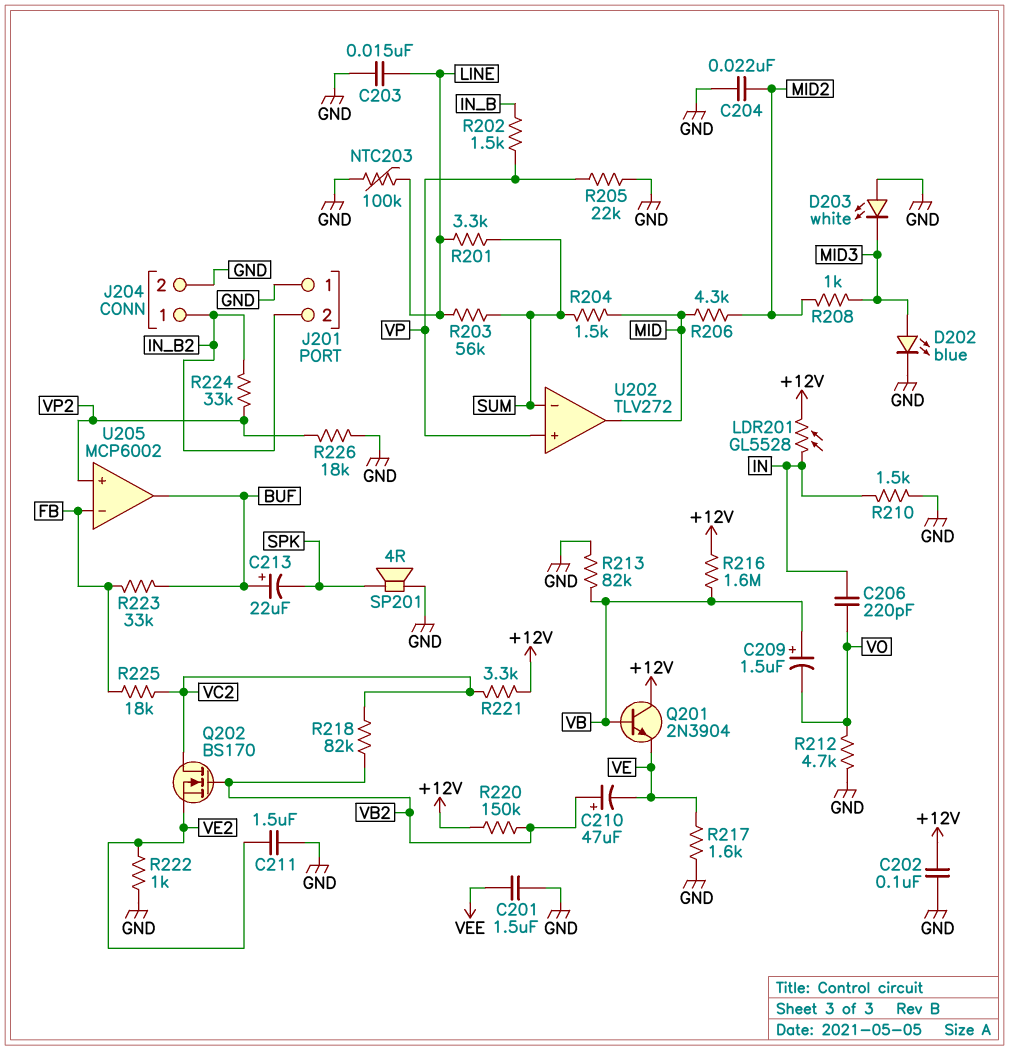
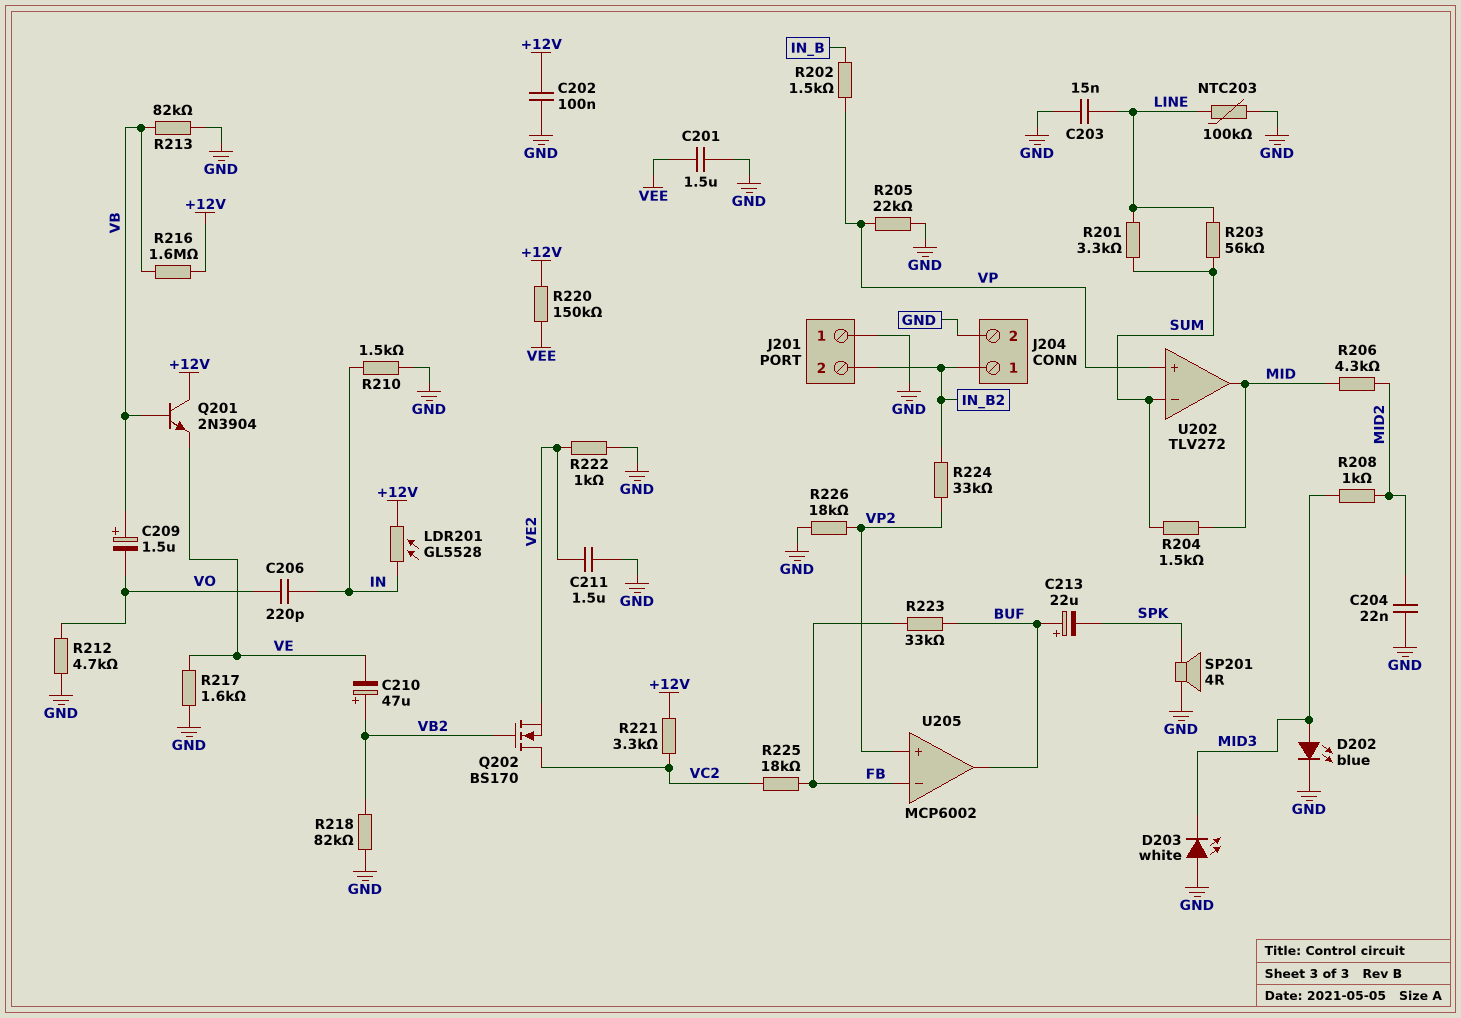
R218: 82k (VB2, VC2) -> 82k (GND, VB2)
R220: 150k (+12V, VB2) -> 150k (+12V, VEE)

